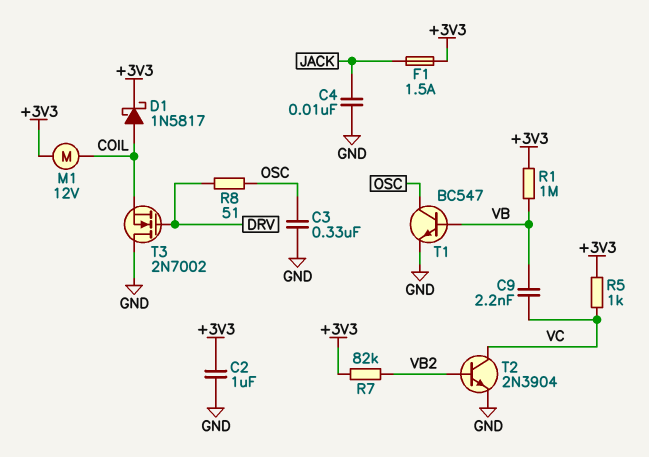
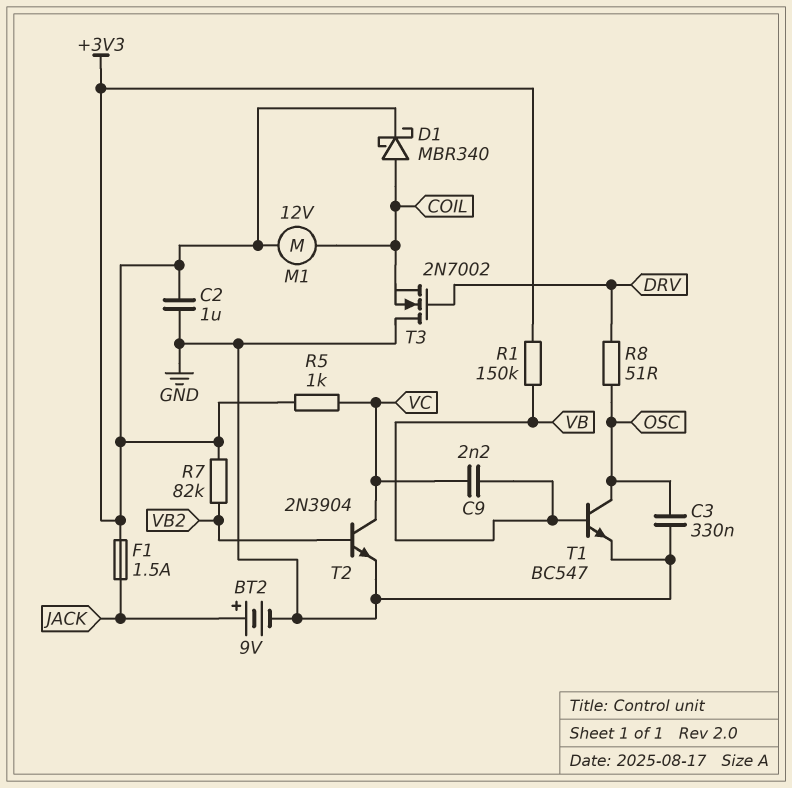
BT2: none -> 9V (plus JACK, minus GND)
C4: 10nF (GND, JACK) -> none
D1: schottky 1N5817 (A COIL, K +3V3) -> schottky MBR340 (A COIL, K +3V3)
R1: 1M (+3V3, VB) -> 150k (+3V3, VB)

